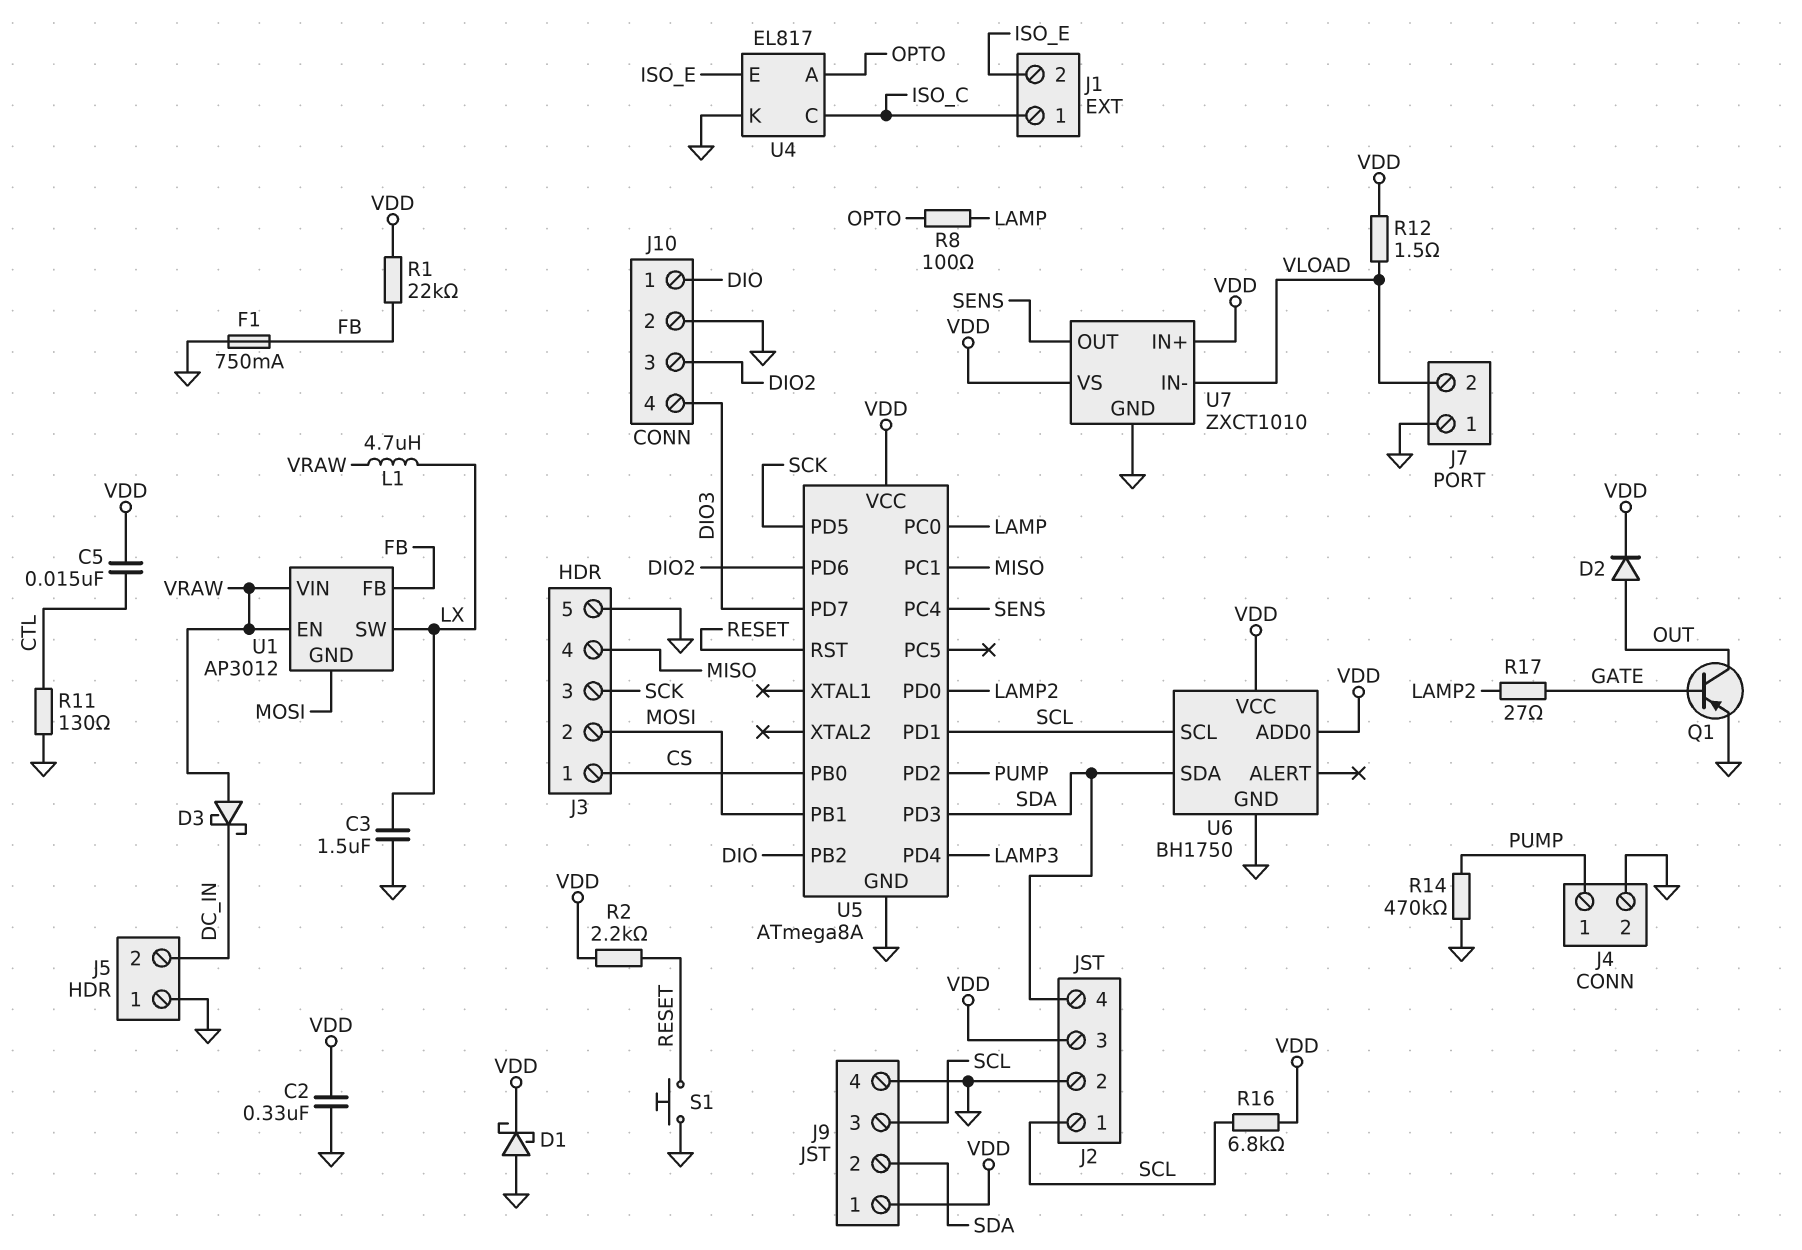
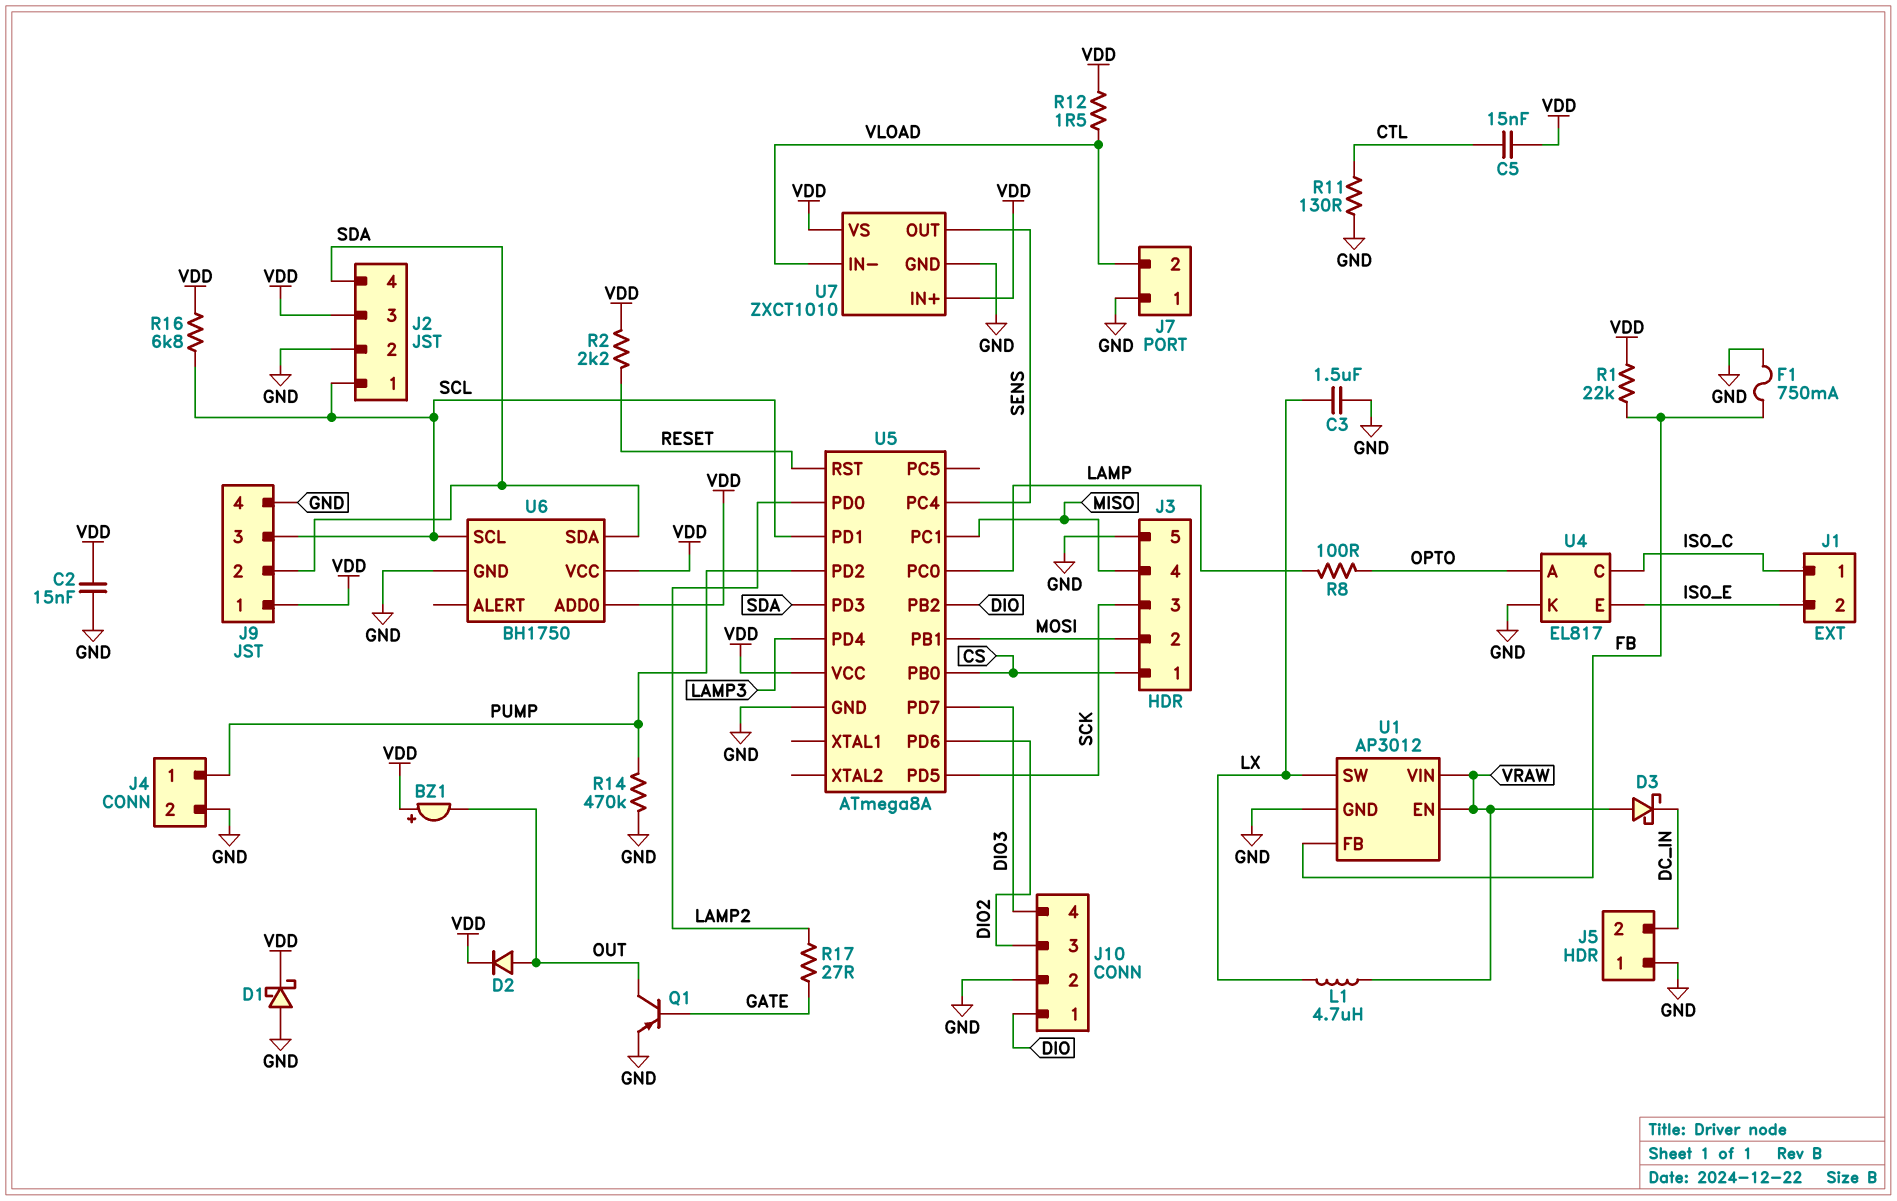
BZ1: none -> buzzer (plus VDD, minus OUT)
C2: 330nF (GND, VDD) -> 15nF (GND, VDD)
S1: button (GND, RESET) -> none
U1 pin GND: MOSI -> GND

